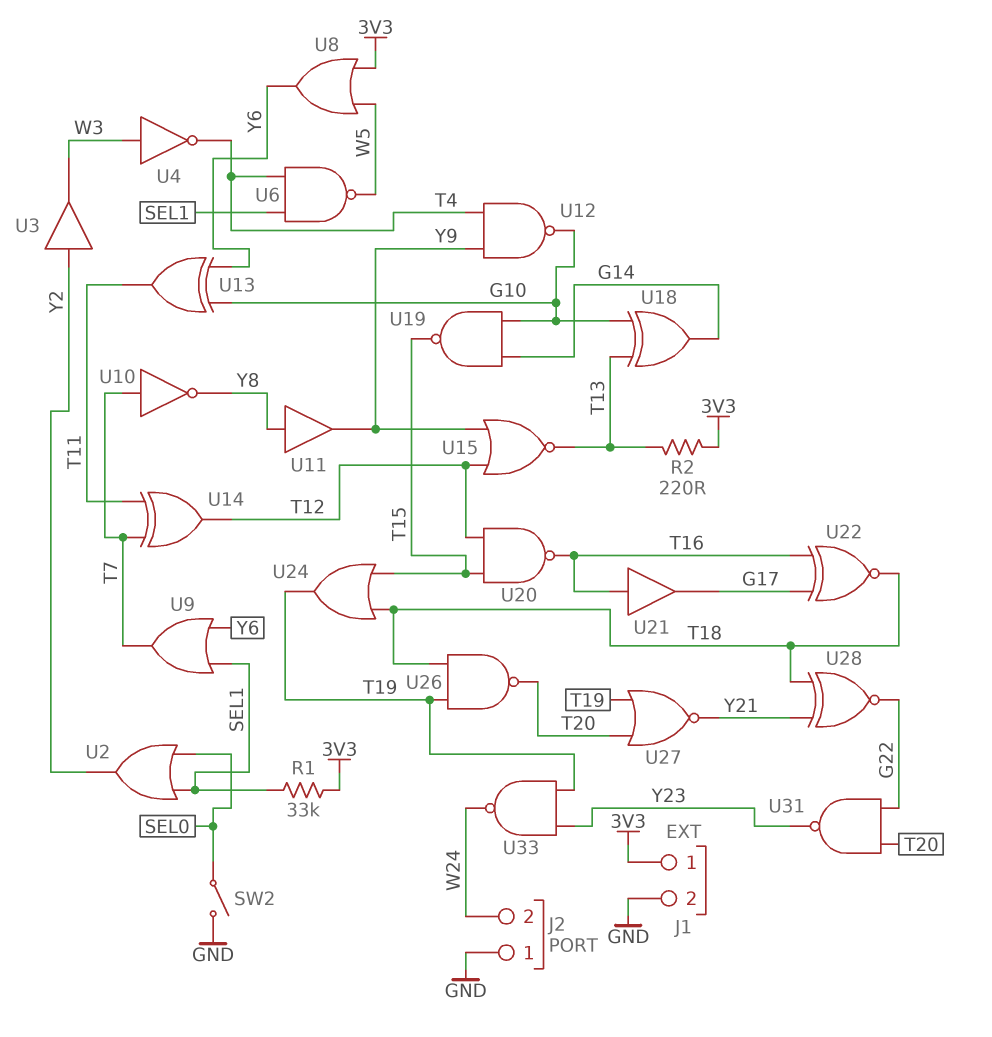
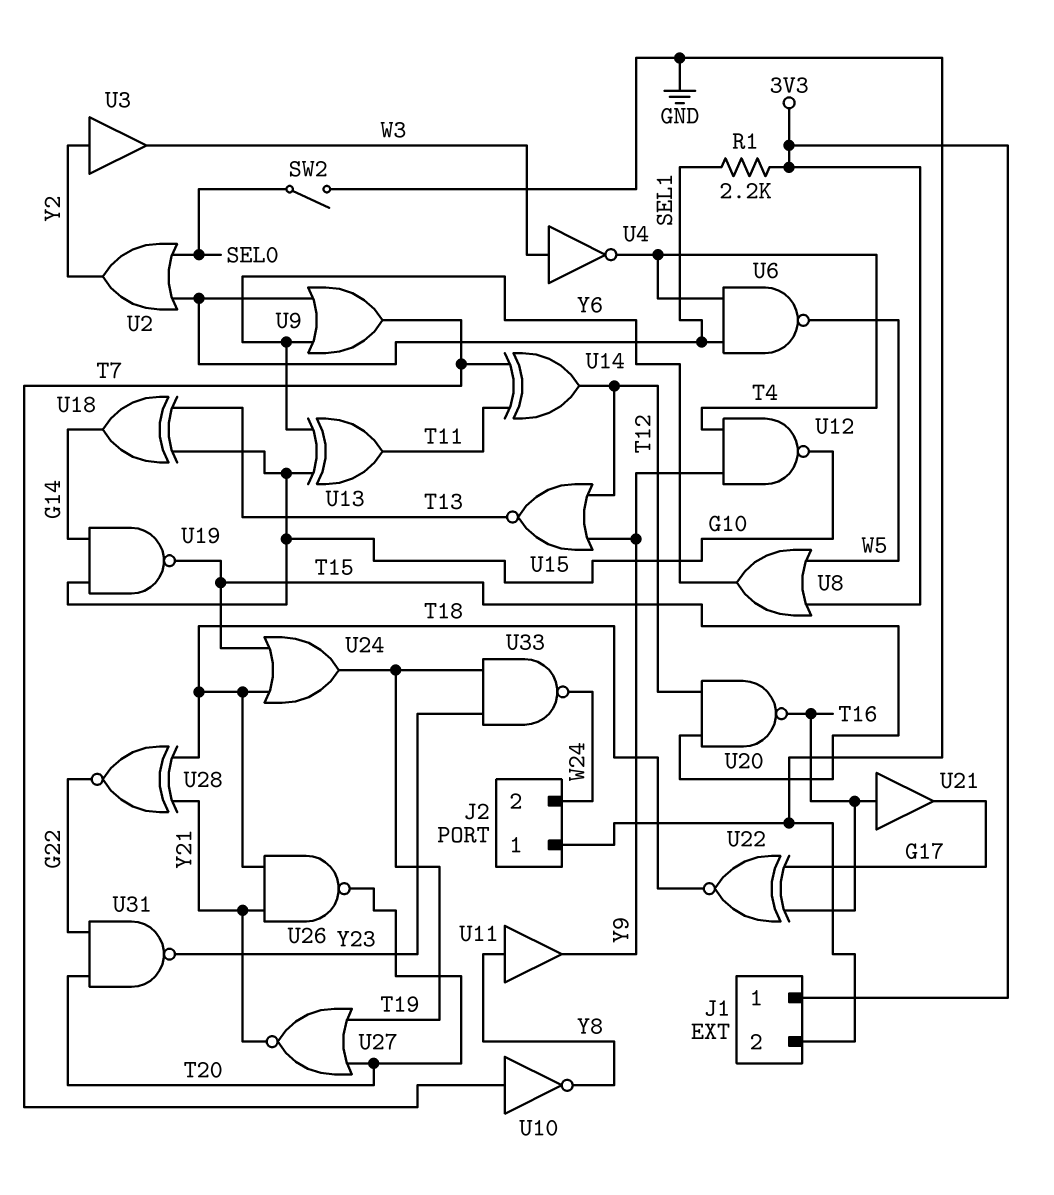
R1: 33k (3V3, SEL1) -> 2.2k (3V3, SEL1)
R2: 220 (3V3, T13) -> none
U26: NAND (in T18, in T19, out T20) -> NAND (in T18, in Y21, out T20)

